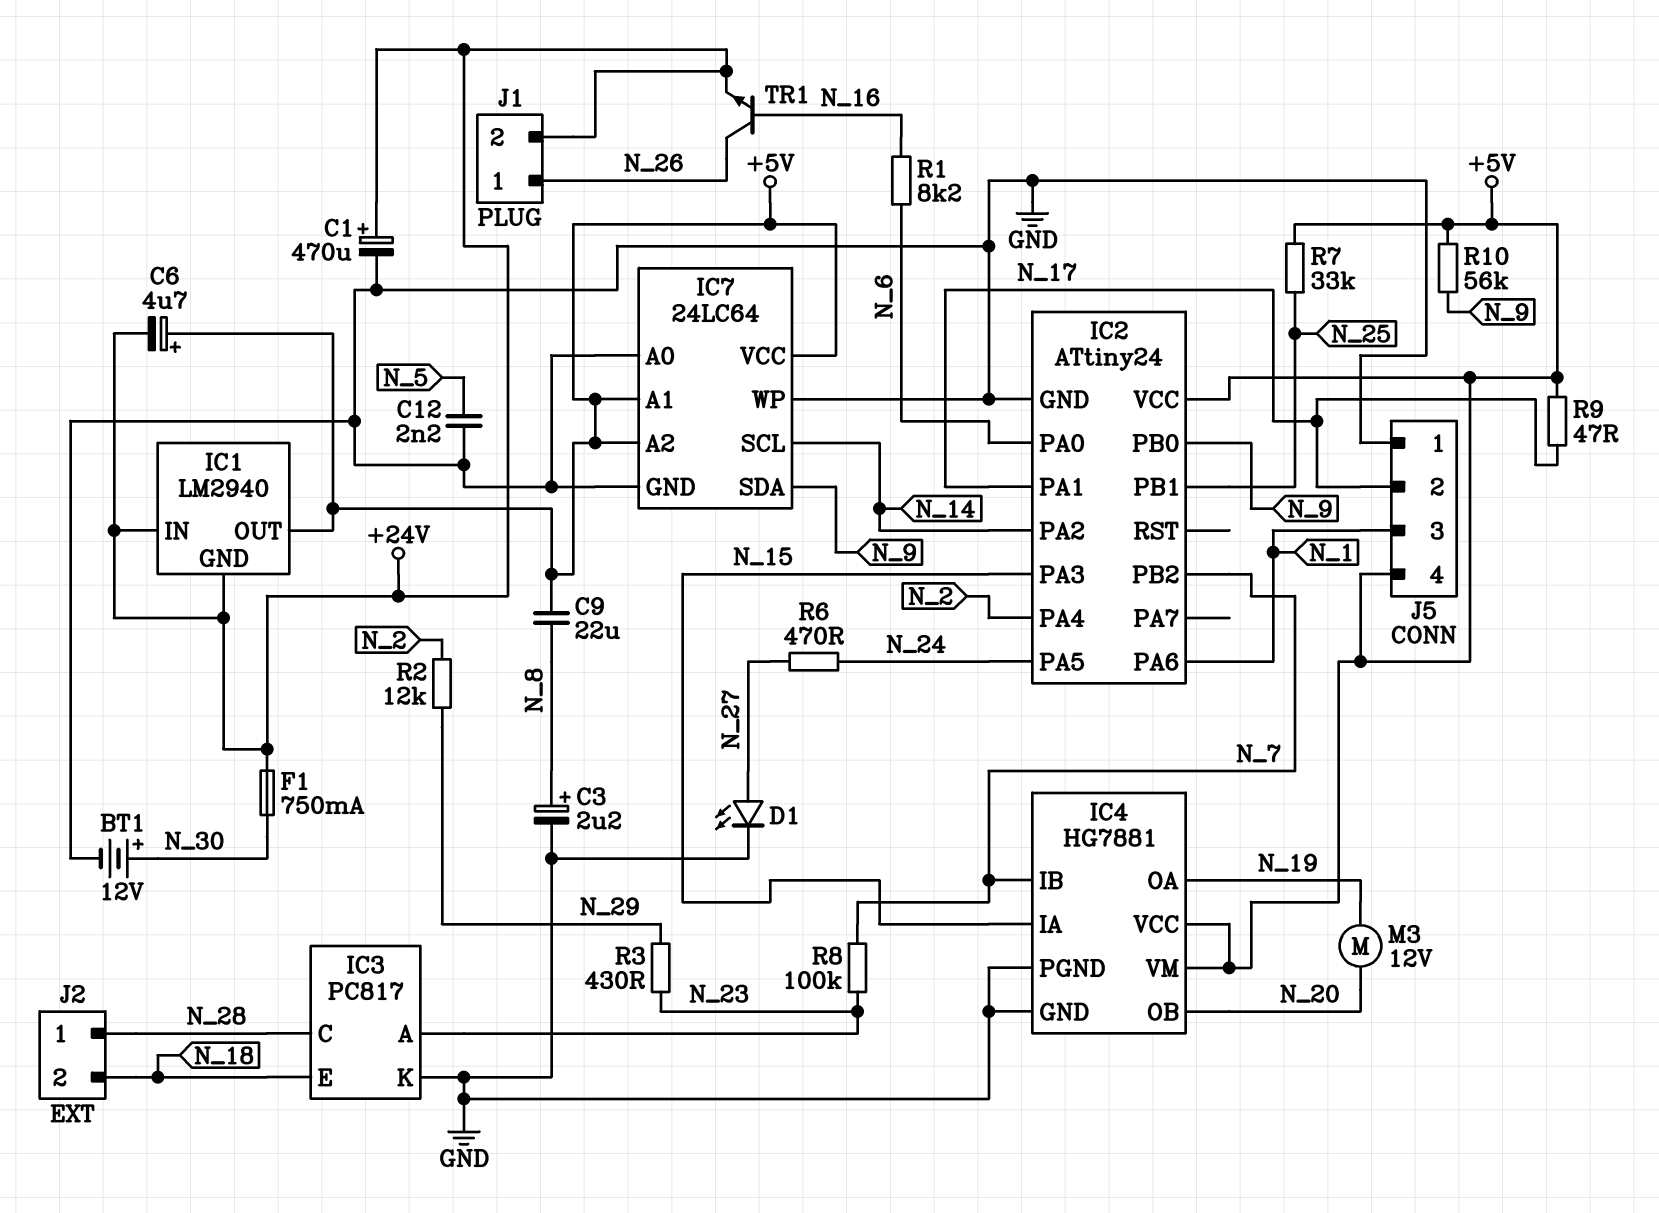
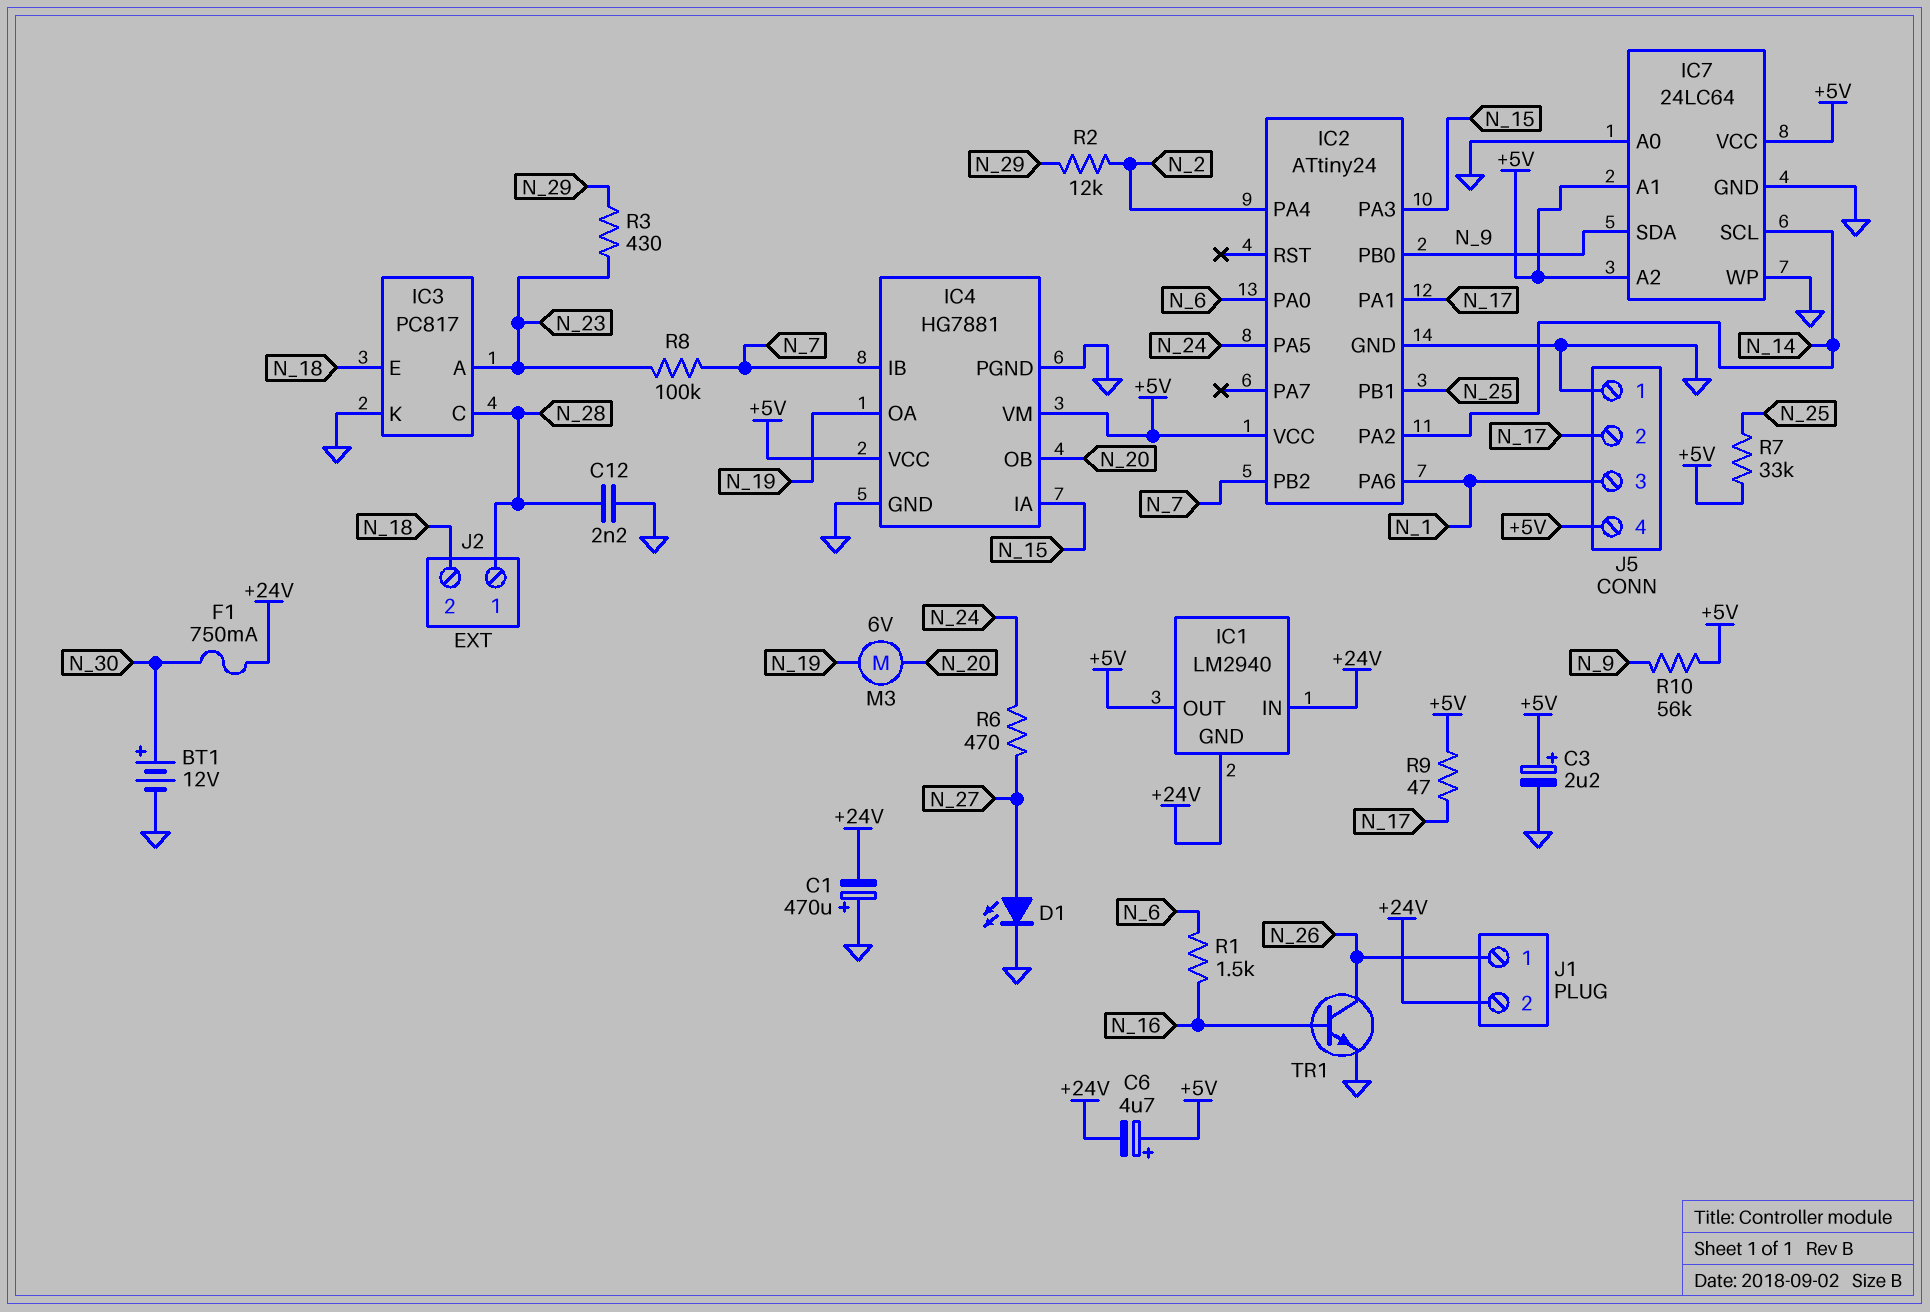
C1: 470uF (plus +24V, minus GND) -> 470uF (plus GND, minus +24V)
C3: 2.2uF (plus N_8, minus GND) -> 2.2uF (plus +5V, minus GND)
C9: 22uF (+5V, N_8) -> none
C12: 2.2nF (GND, N_5) -> 2.2nF (GND, N_28)
M3: motor 12V (N_19, N_20) -> motor 6V (N_19, N_20)
R1: 8.2k (N_6, N_16) -> 1.5k (N_6, N_16)
TR1: NPN (B N_16, C N_26, E +24V) -> NPN (B N_16, C N_26, E GND)

